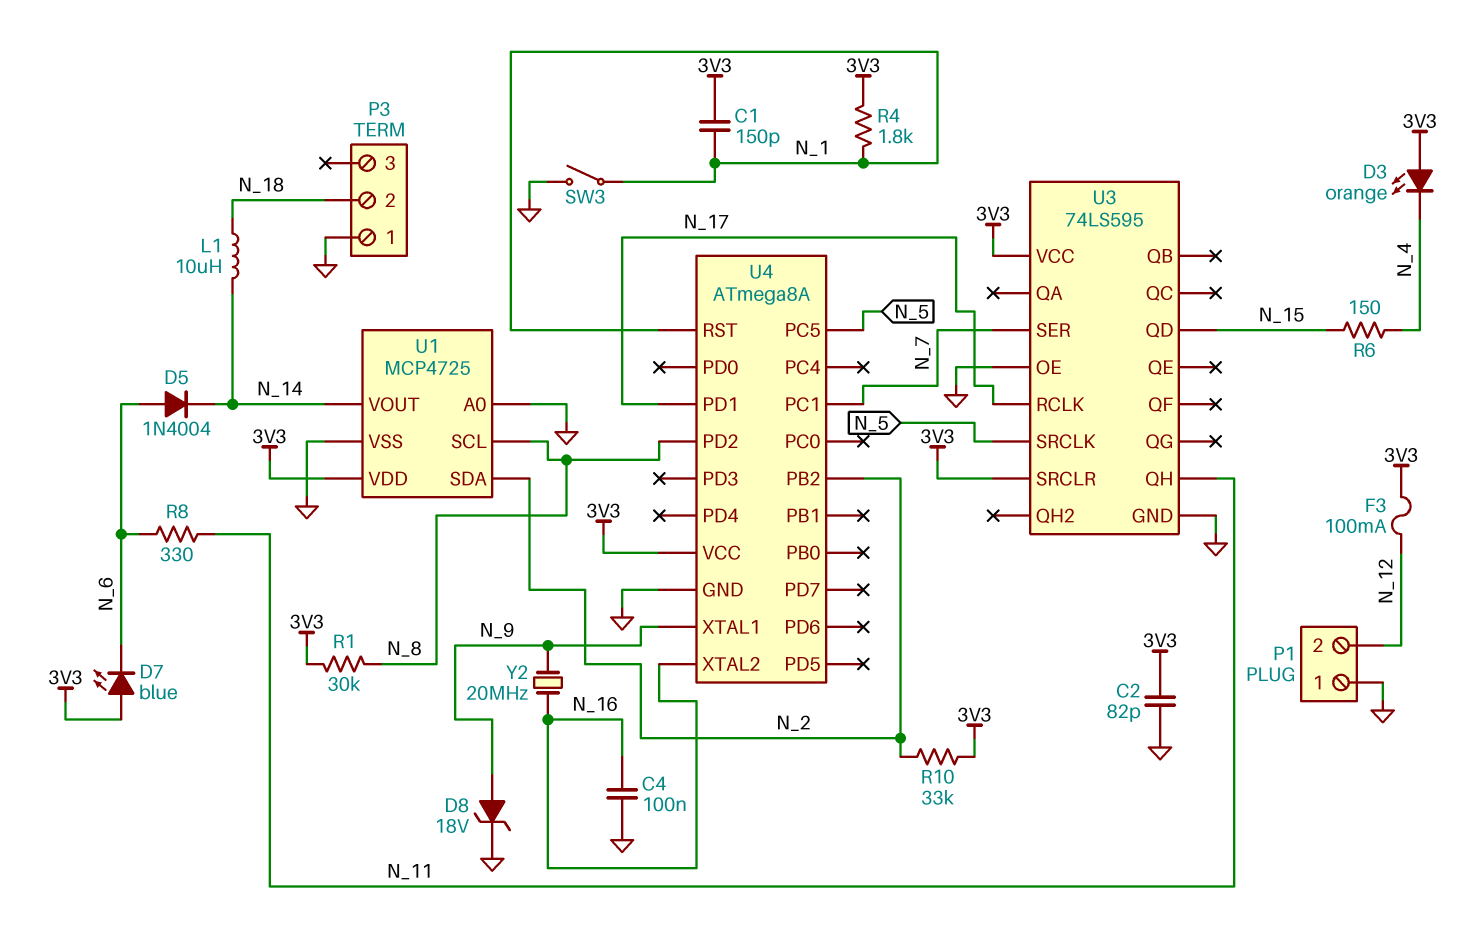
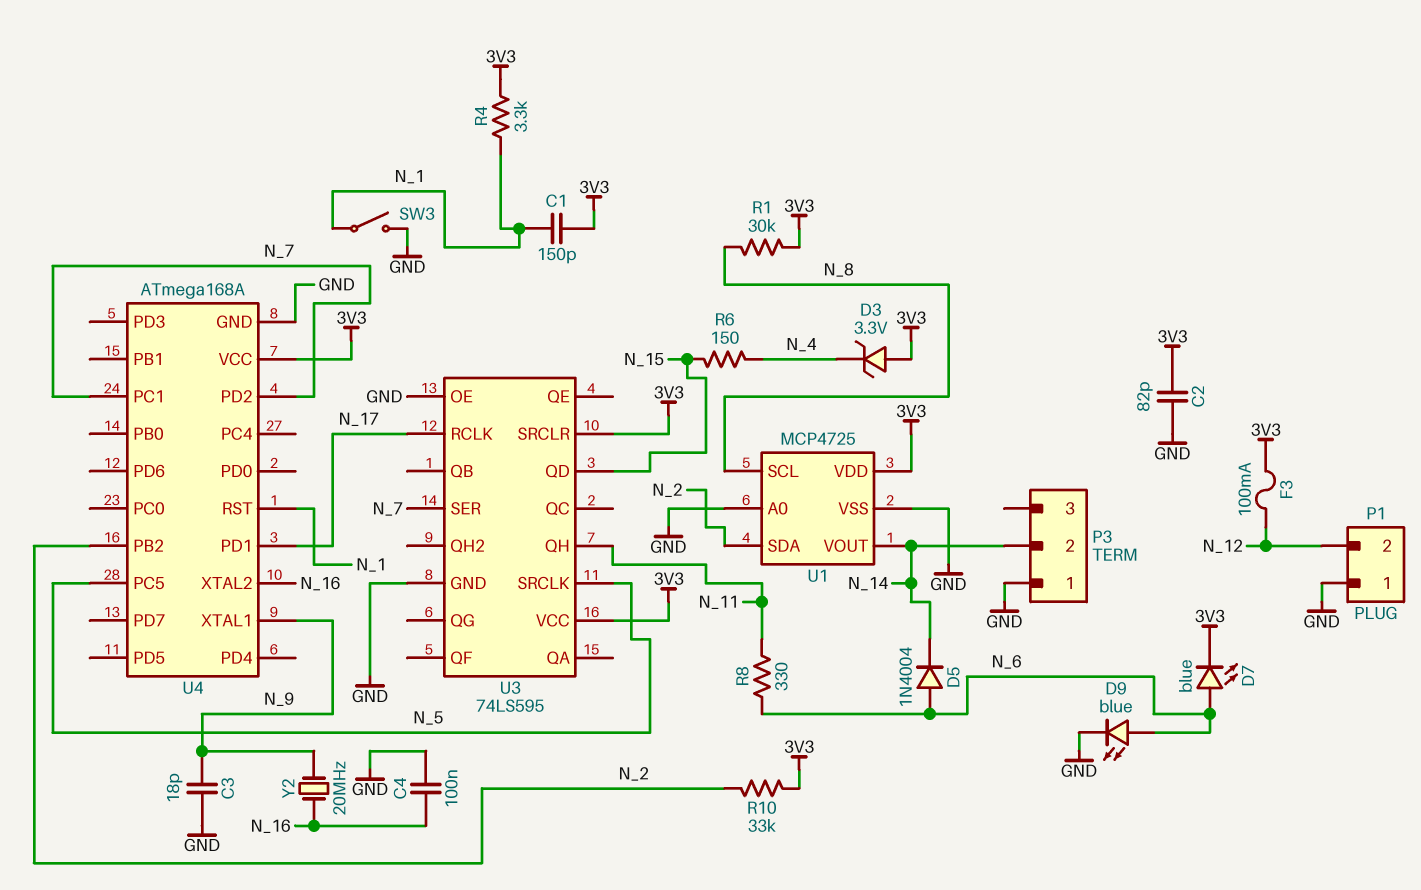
C3: none -> 18pF (GND, N_9)
D3: LED orange (A 3V3, K N_4) -> zener 3.3V (A 3V3, K N_4)
D7: LED blue (A 3V3, K N_6) -> LED blue (A N_6, K 3V3)
D8: zener 18V (A N_9, K GND) -> none
D9: none -> LED blue (A N_6, K GND)
L1: 10uH (N_14, N_18) -> none
P3 pin 2: N_18 -> N_14
R4: 1.8k (3V3, N_1) -> 3.3k (3V3, N_1)
U4: ATmega8A -> ATmega168A
U4 pin PD2: N_8 -> N_7

